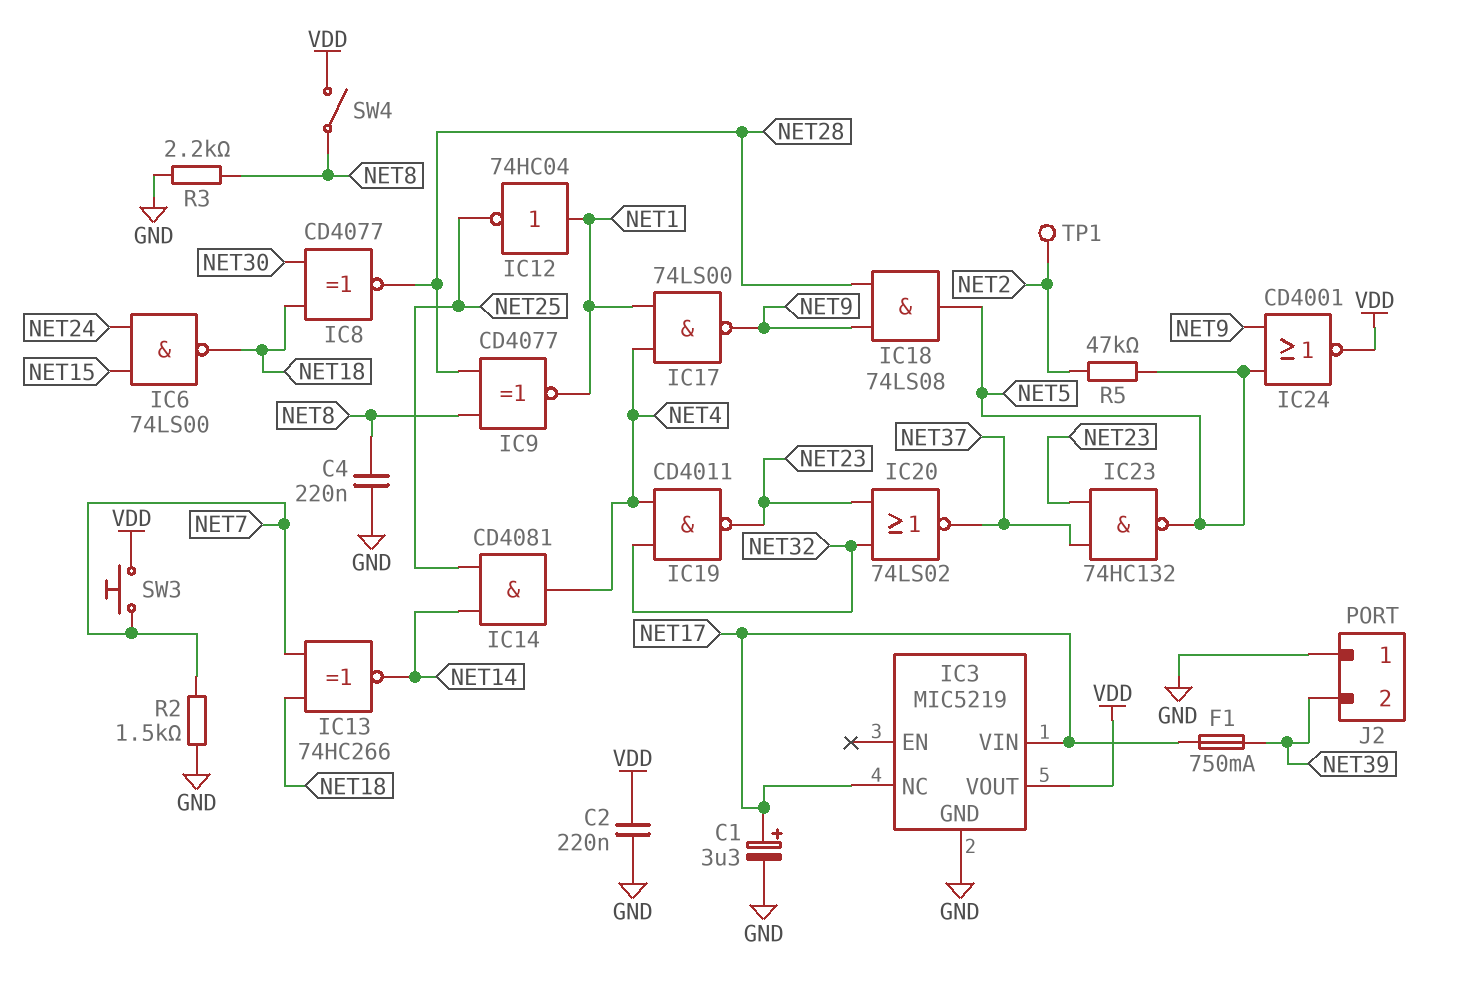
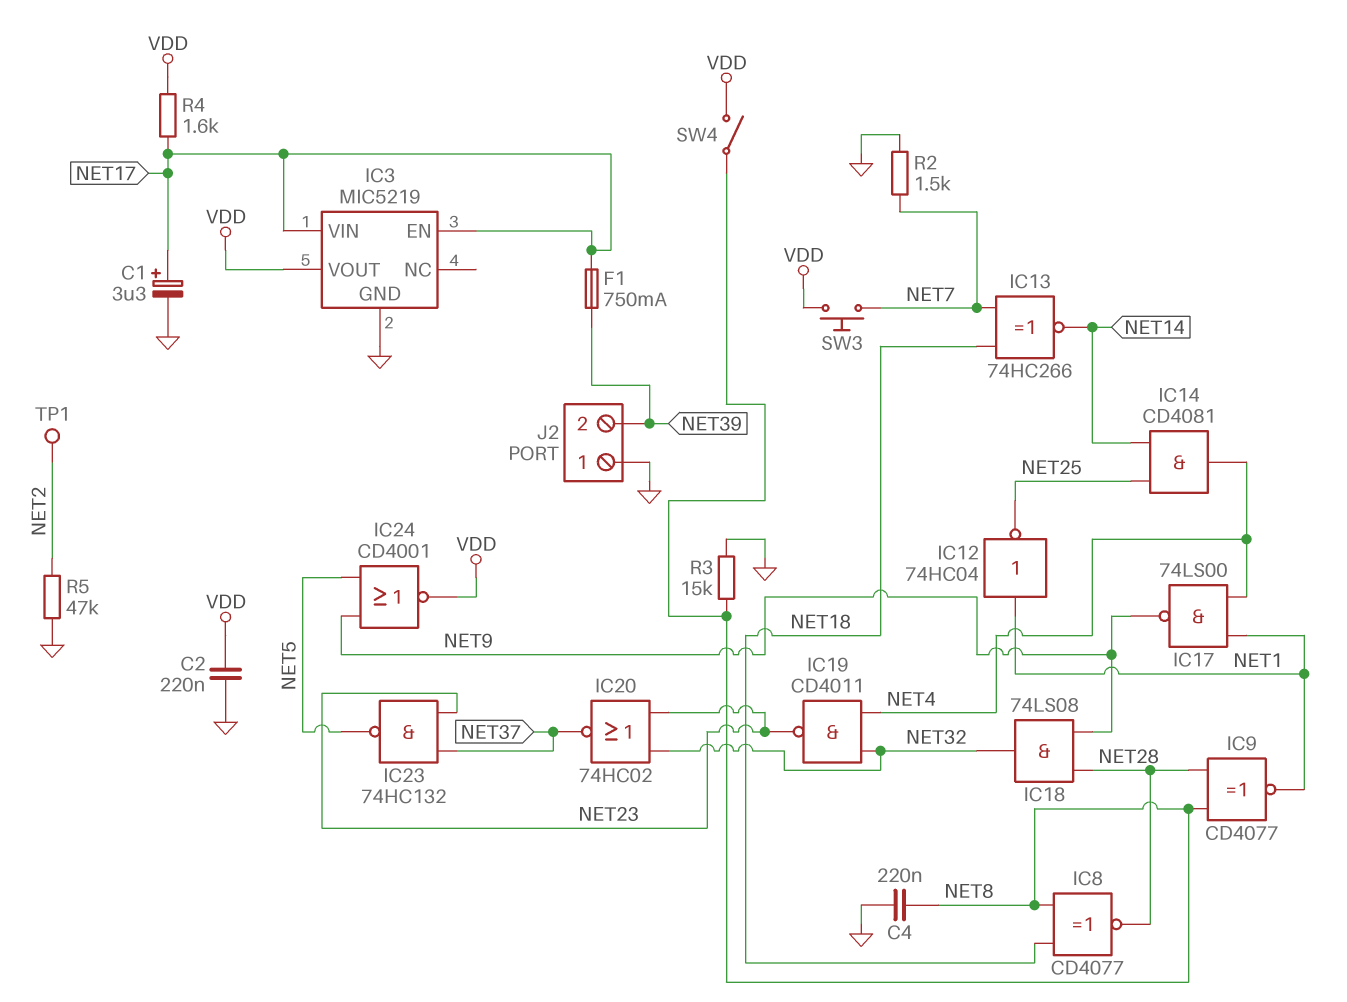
IC3 pin EN: none -> NET17
IC3 pin NC: NET17 -> none
IC6: NAND 74LS00 (in NET15, in NET24, out NET18) -> none
IC8: XNOR CD4077 (in NET18, in NET30, out NET28) -> XNOR CD4077 (in NET8, in NET18, out NET28)
IC18: AND 74LS08 (in NET9, in NET28, out NET5) -> AND 74LS08 (in NET9, in NET28, out NET32)
IC20: NOR 74LS02 (in NET23, in NET32, out NET37) -> NOR 74HC02 (in NET23, in NET32, out NET37)
R3: 2.2k (GND, NET8) -> 15k (GND, NET8)
R4: none -> 1.6k (NET17, VDD)
R5: 47k (NET2, NET5) -> 47k (GND, NET2)

